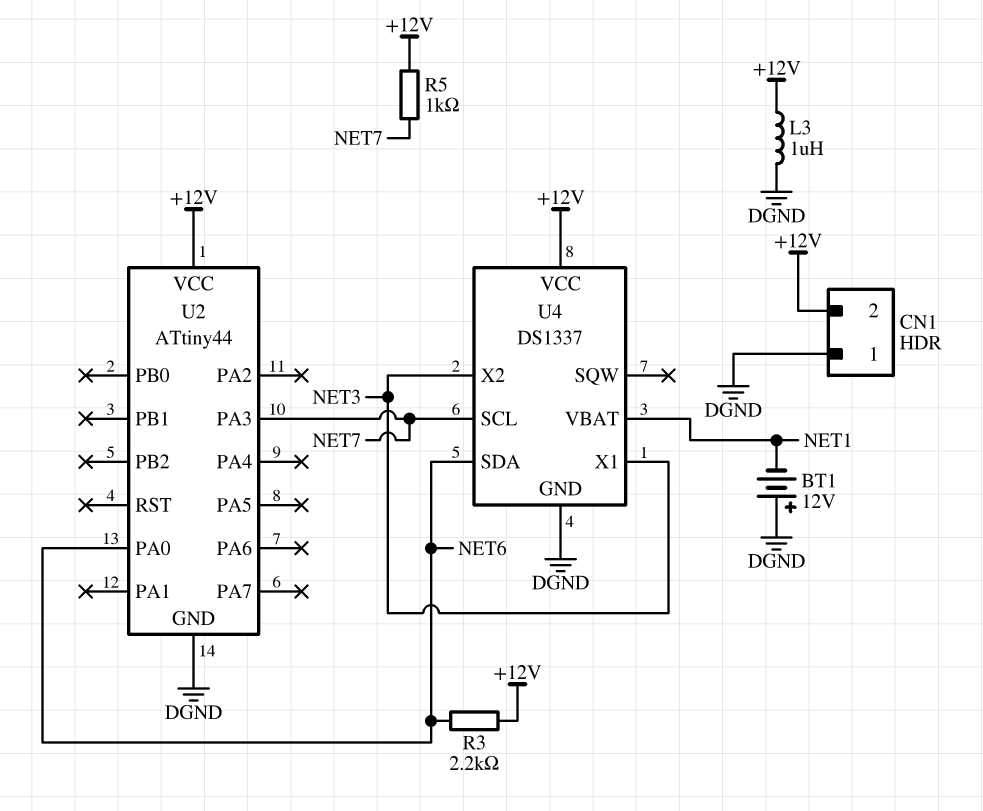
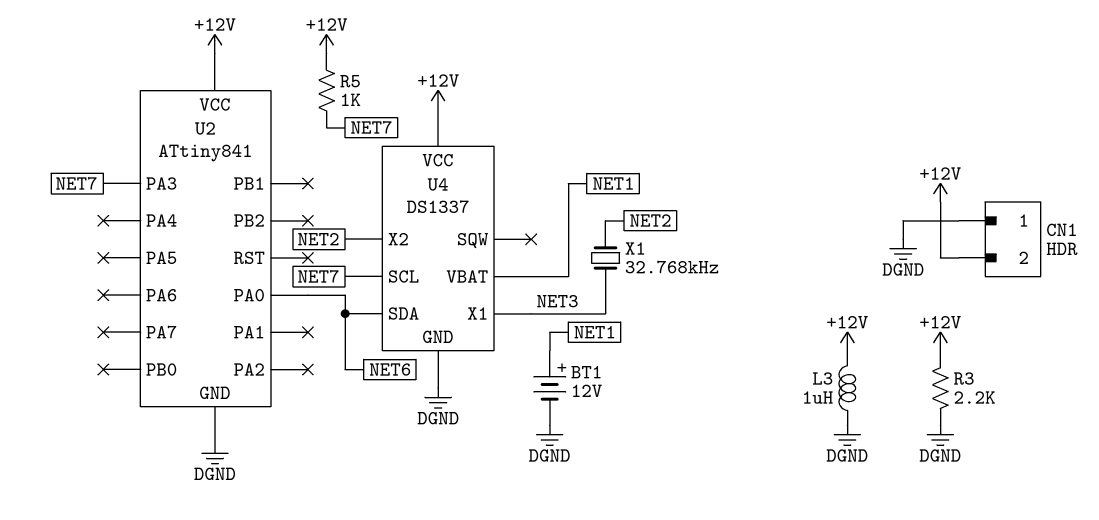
BT1: 12V (plus DGND, minus NET1) -> 12V (plus NET1, minus DGND)
R3: 2.2k (+12V, NET6) -> 2.2k (+12V, DGND)
U2: ATtiny44 -> ATtiny841
U4 pin X2: NET3 -> NET2
X1: none -> 32.768kHz (NET2, NET3)

